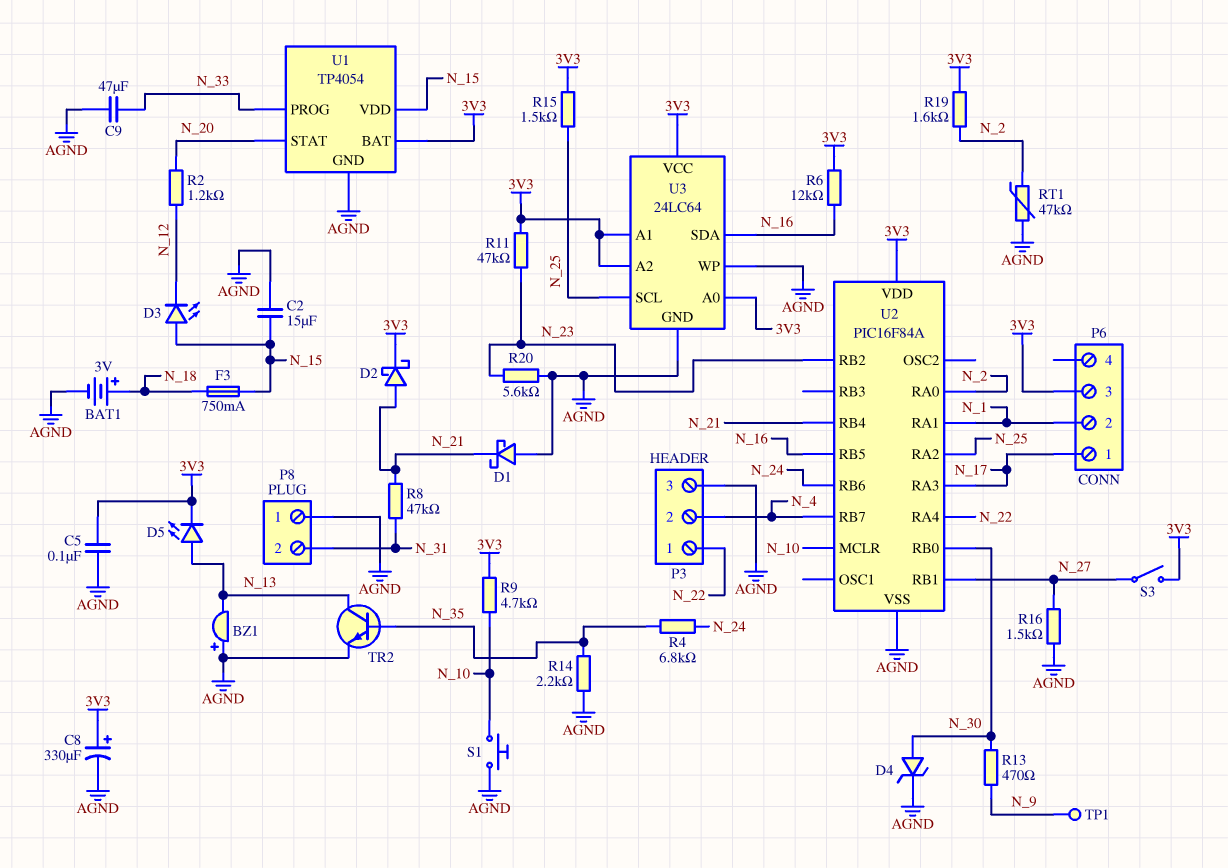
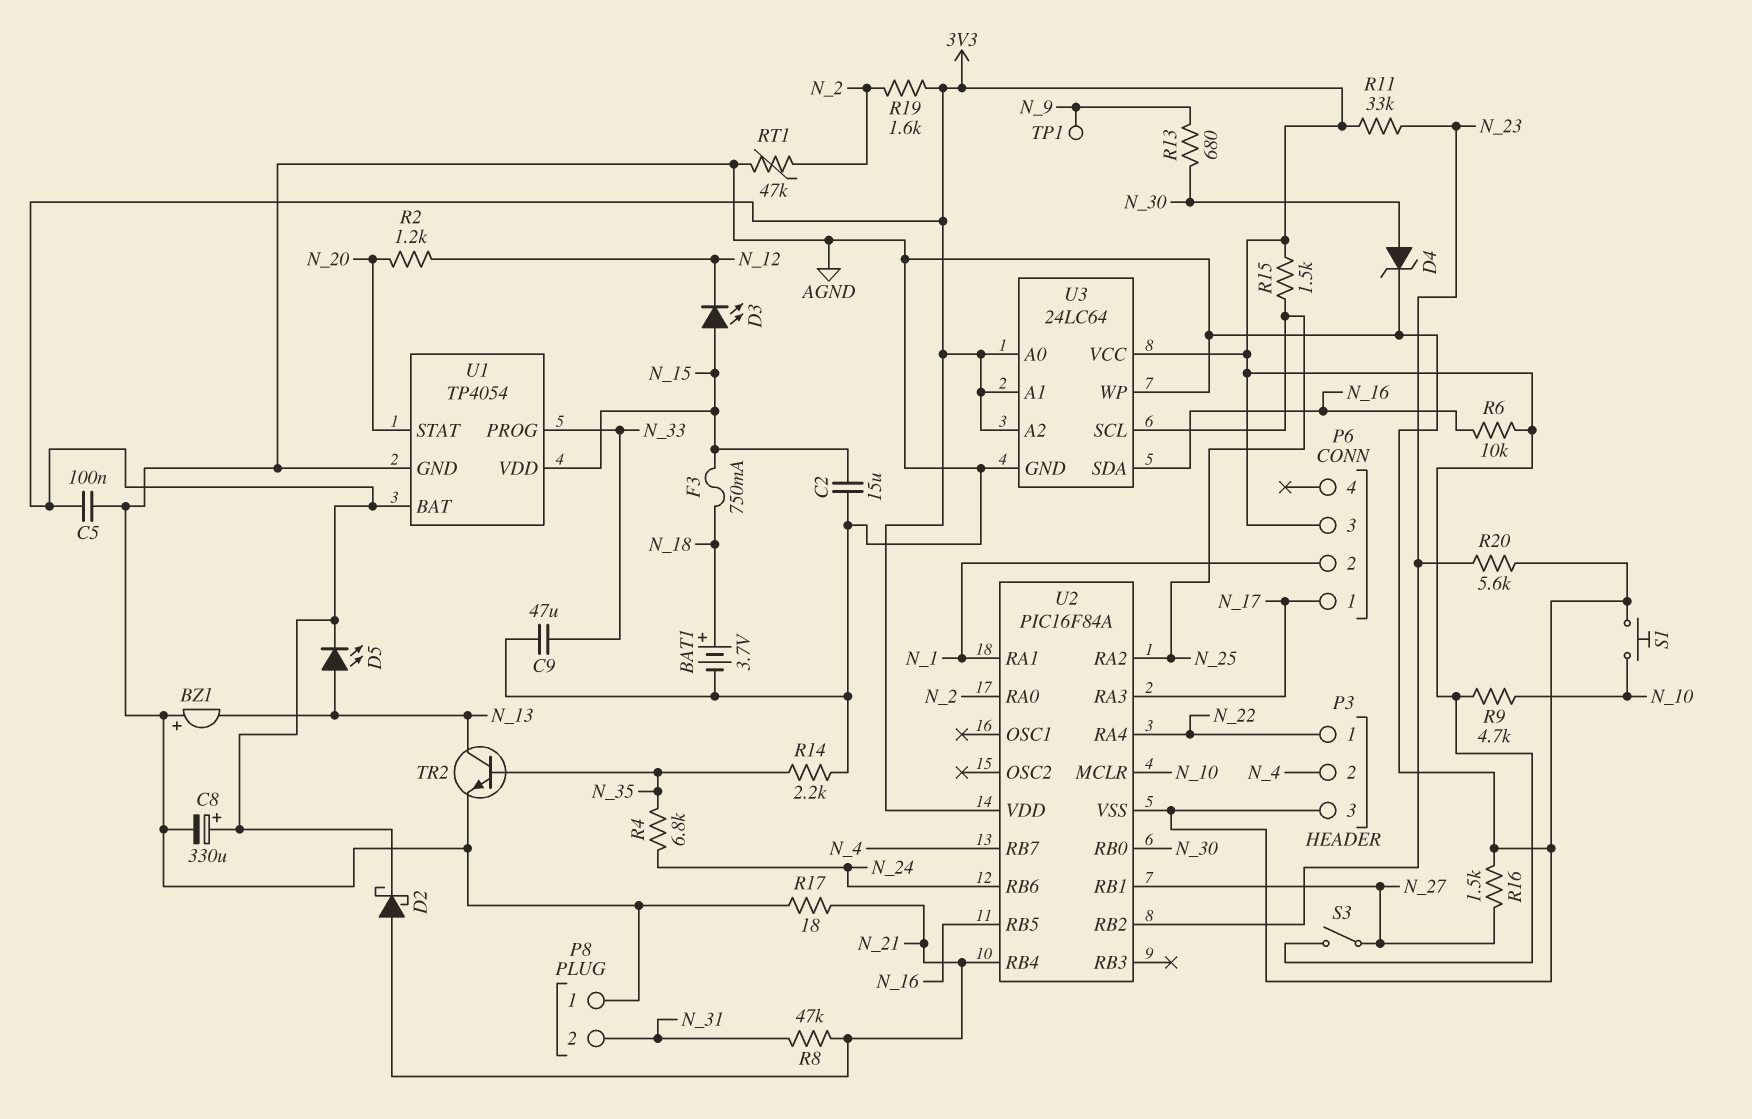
BAT1: 3V (plus N_18, minus AGND) -> 3.7V (plus N_18, minus AGND)
D1: schottky (A AGND, K N_21) -> none
R6: 12k (3V3, N_16) -> 10k (3V3, N_16)
R11: 47k (3V3, N_23) -> 33k (3V3, N_23)
R13: 470 (N_9, N_30) -> 680 (N_9, N_30)
R17: none -> 18 (AGND, N_21)

